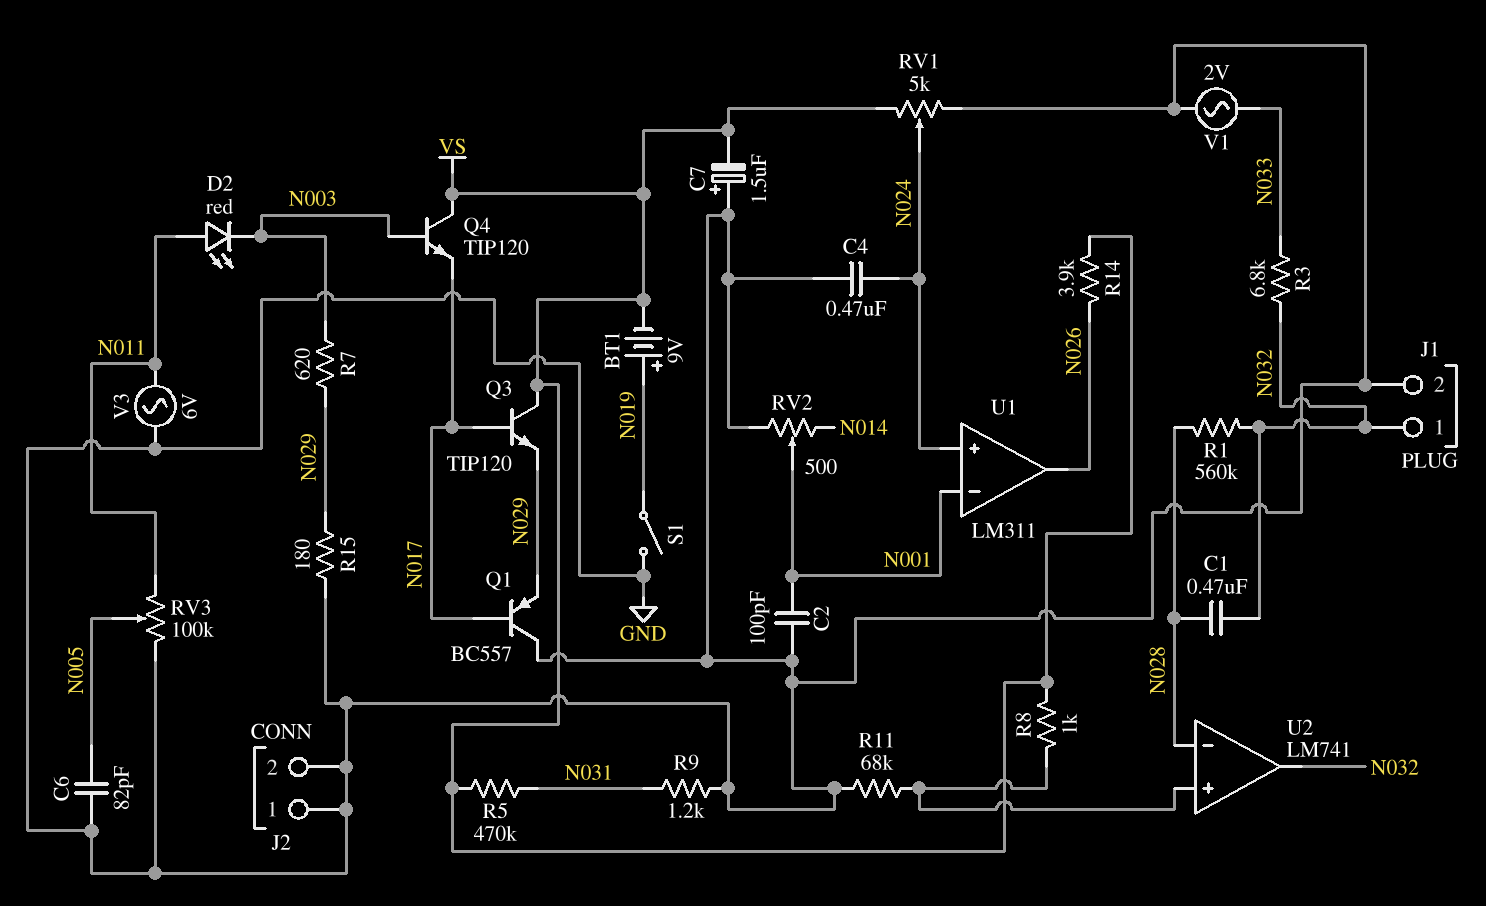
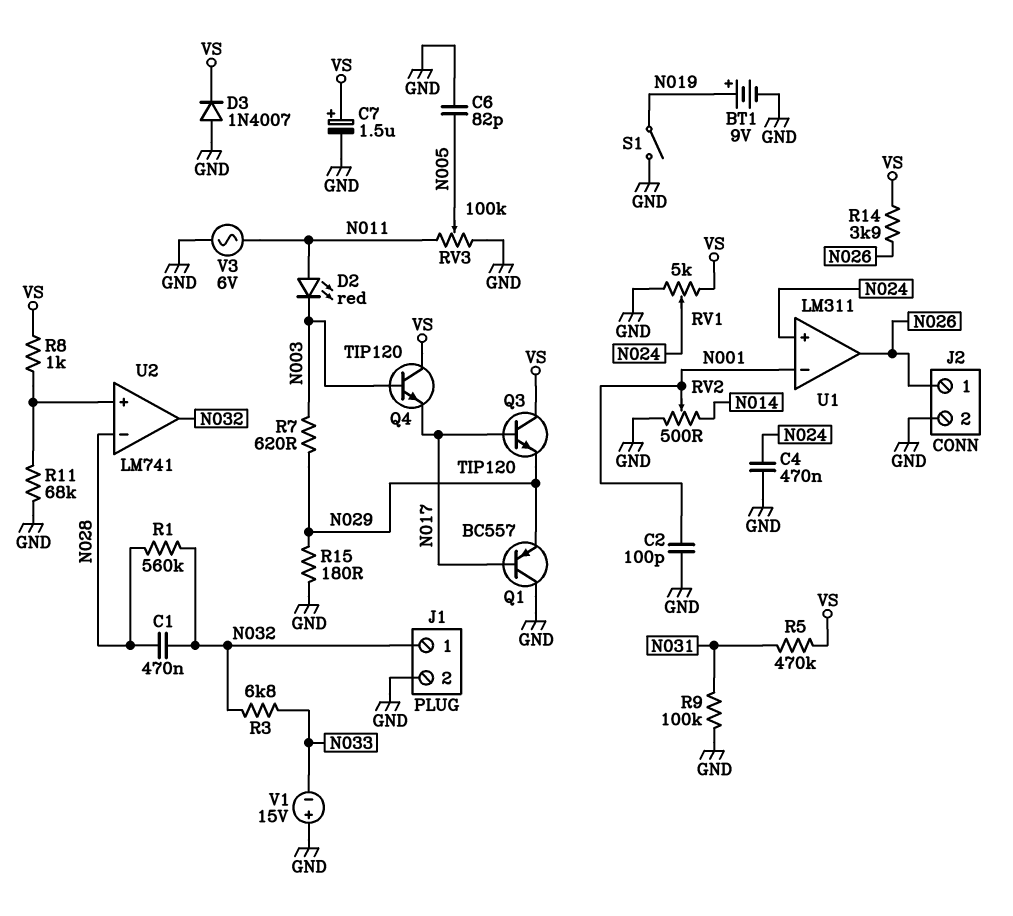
BT1: 9V (plus N019, minus VS) -> 9V (plus N019, minus GND)
C7: 1.5uF (plus GND, minus VS) -> 1.5uF (plus VS, minus GND)
D3: none -> diode 1N4007 (A GND, K VS)
J2 pin 1: GND -> N026
R9: 1.2k (GND, N031) -> 100k (GND, N031)
V1: AC 2V (GND, N033) -> 15V (plus GND, minus N033)

